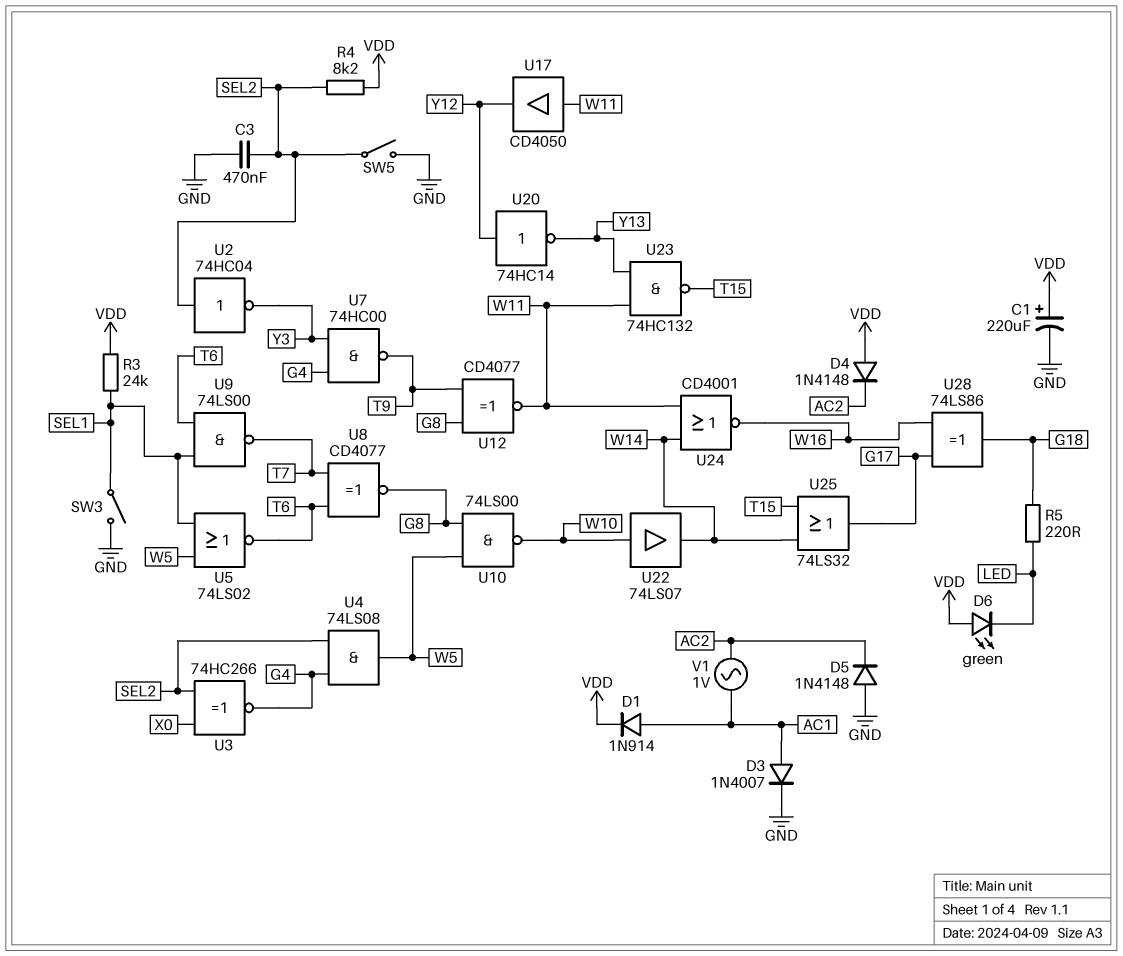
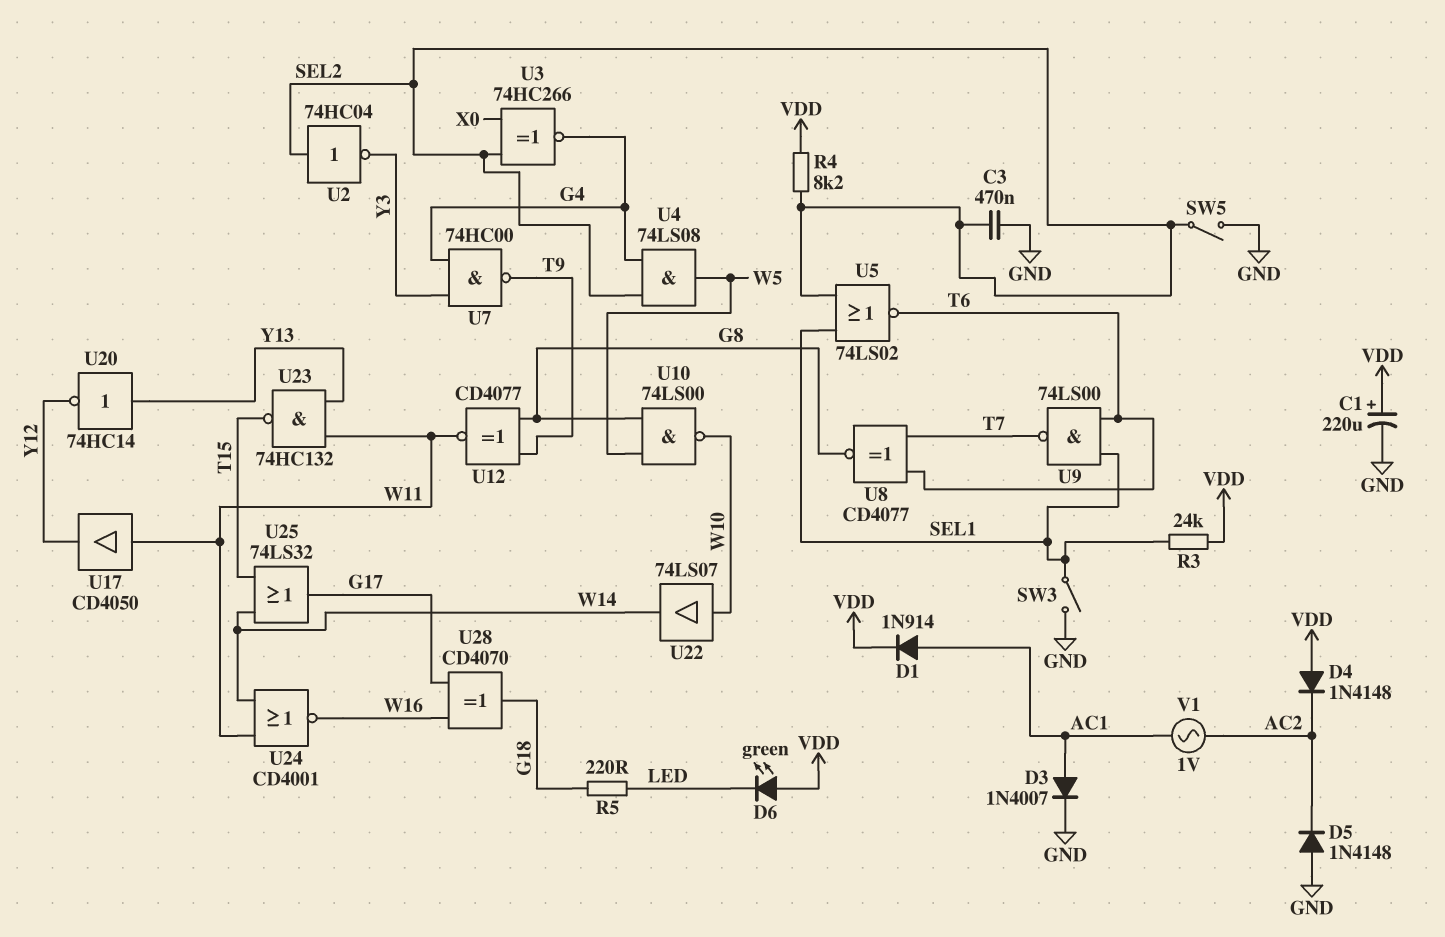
U5: NOR 74LS02 (in SEL1, in W5, out T6) -> NOR 74LS02 (in SEL1, in SEL2, out T6)
U20: NOT 74HC14 (in Y12, out Y13) -> NOT 74HC14 (in Y13, out Y12)
U28: XOR 74LS86 (in G17, in W16, out G18) -> XOR CD4070 (in G17, in W16, out G18)

